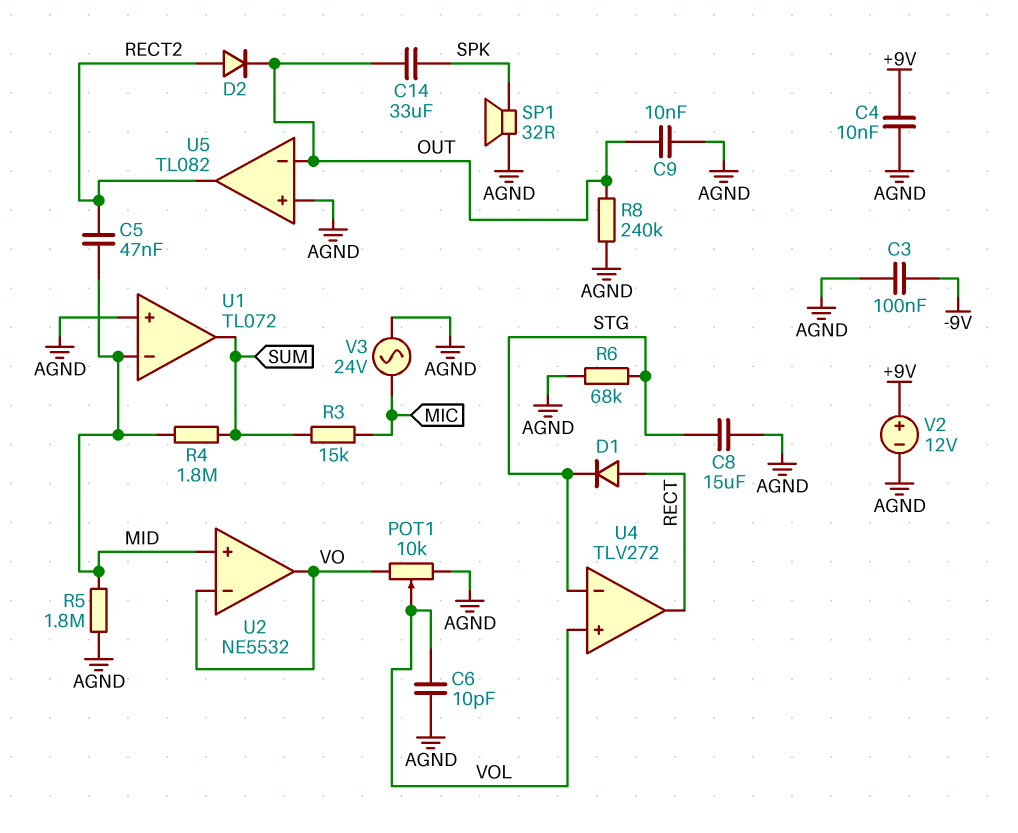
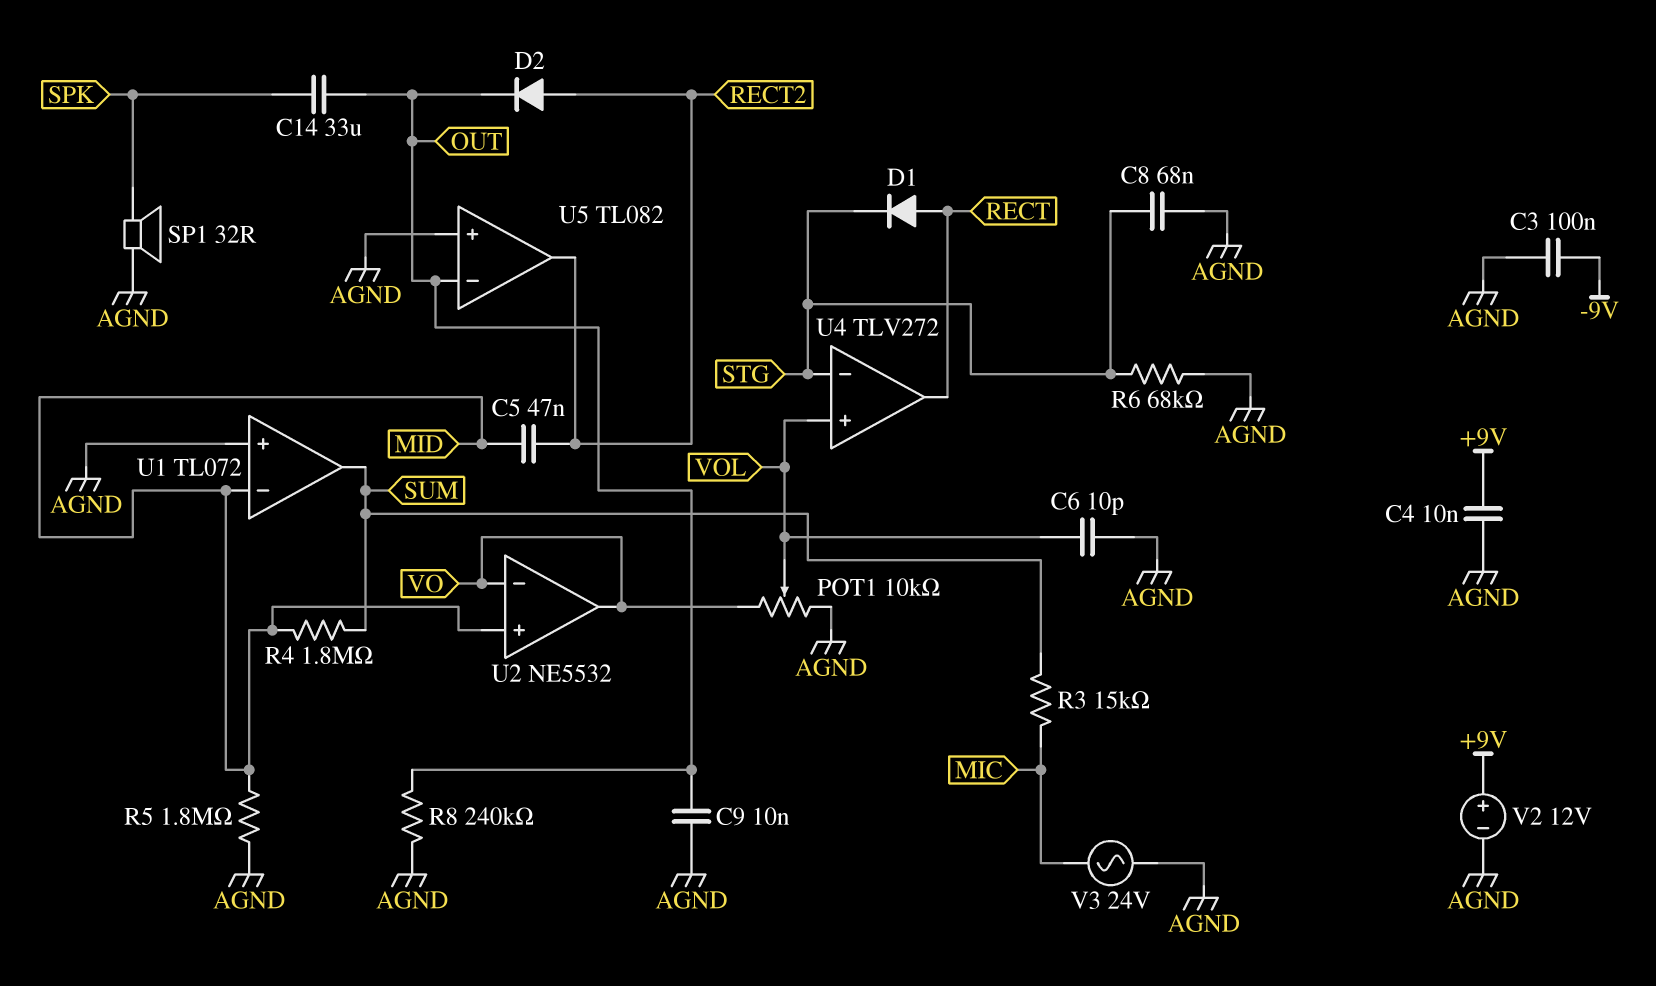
C8: 15uF (AGND, STG) -> 68nF (AGND, STG)

